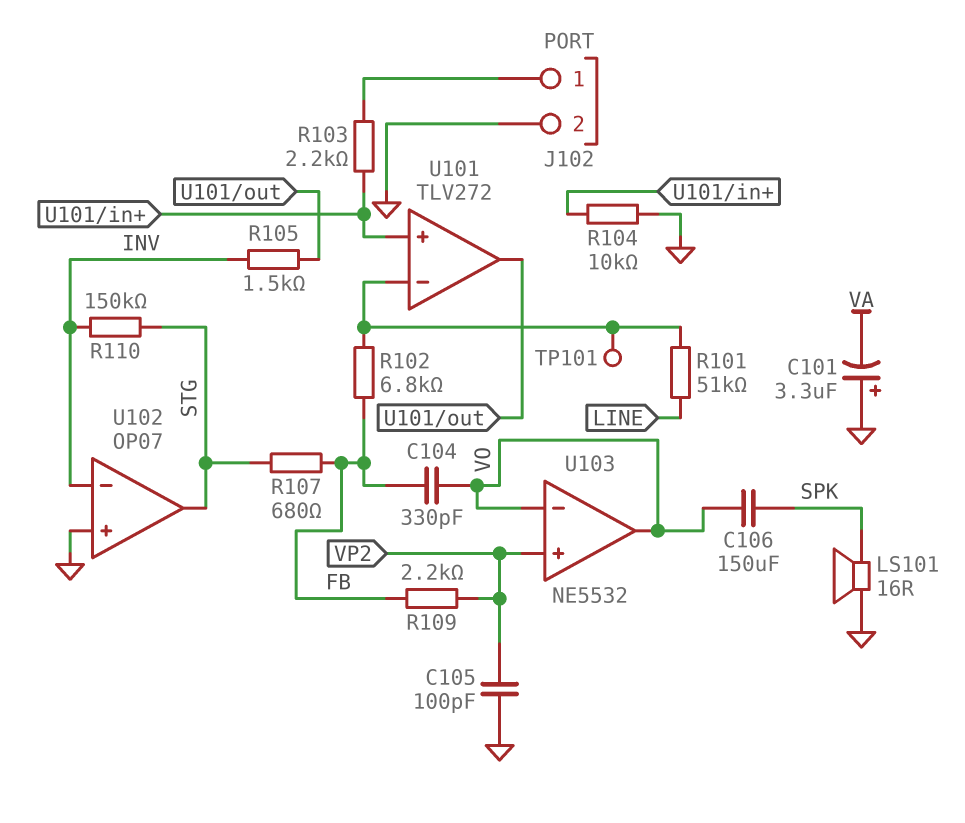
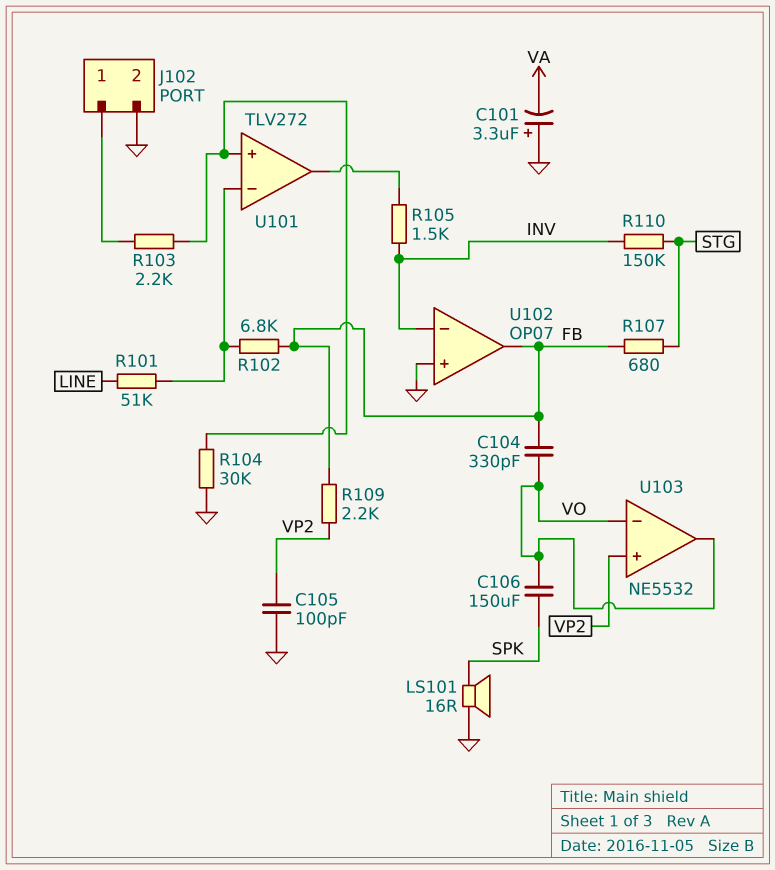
R104: 10k (GND, U101/in+) -> 30k (GND, U101/in+)
TP101: test point (U101/in-) -> none
U102 pin out: STG -> FB

